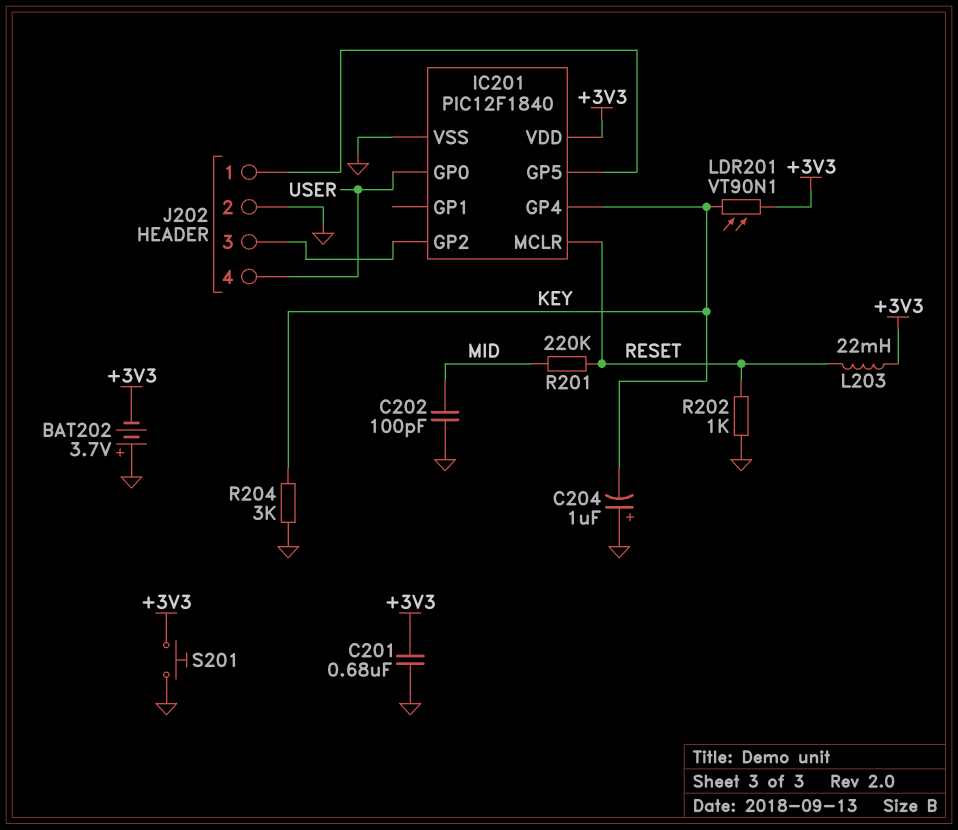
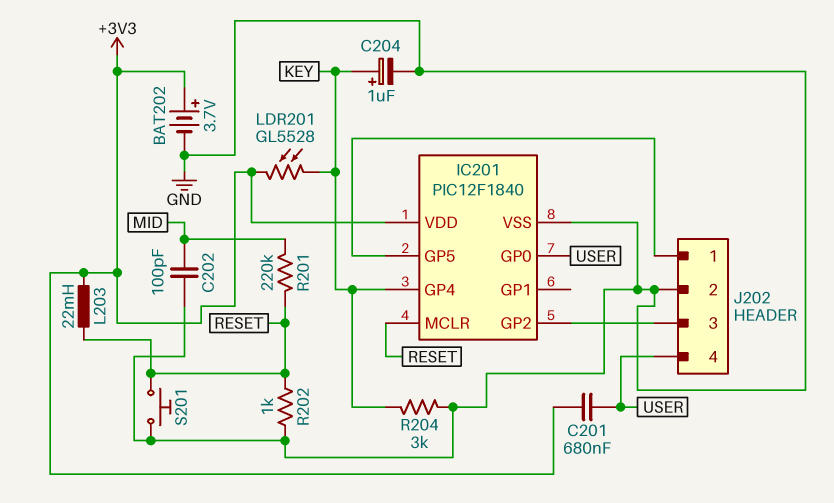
BAT202: 3.7V (plus GND, minus +3V3) -> 3.7V (plus +3V3, minus GND)
C201: 680nF (+3V3, GND) -> 680nF (+3V3, USER)
C204: 1uF (plus GND, minus KEY) -> 1uF (plus KEY, minus GND)
LDR201: VT90N1 (+3V3, KEY) -> GL5528 (+3V3, KEY)
S201: button (+3V3, GND) -> button (GND, RESET)

